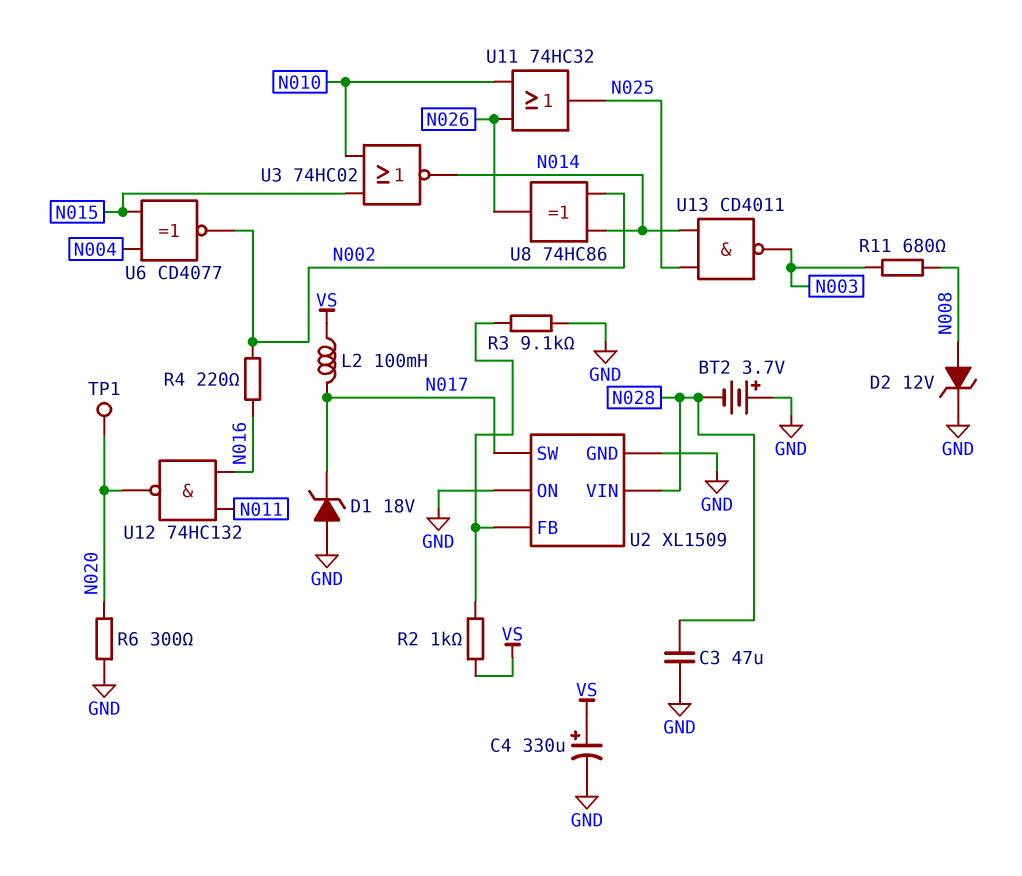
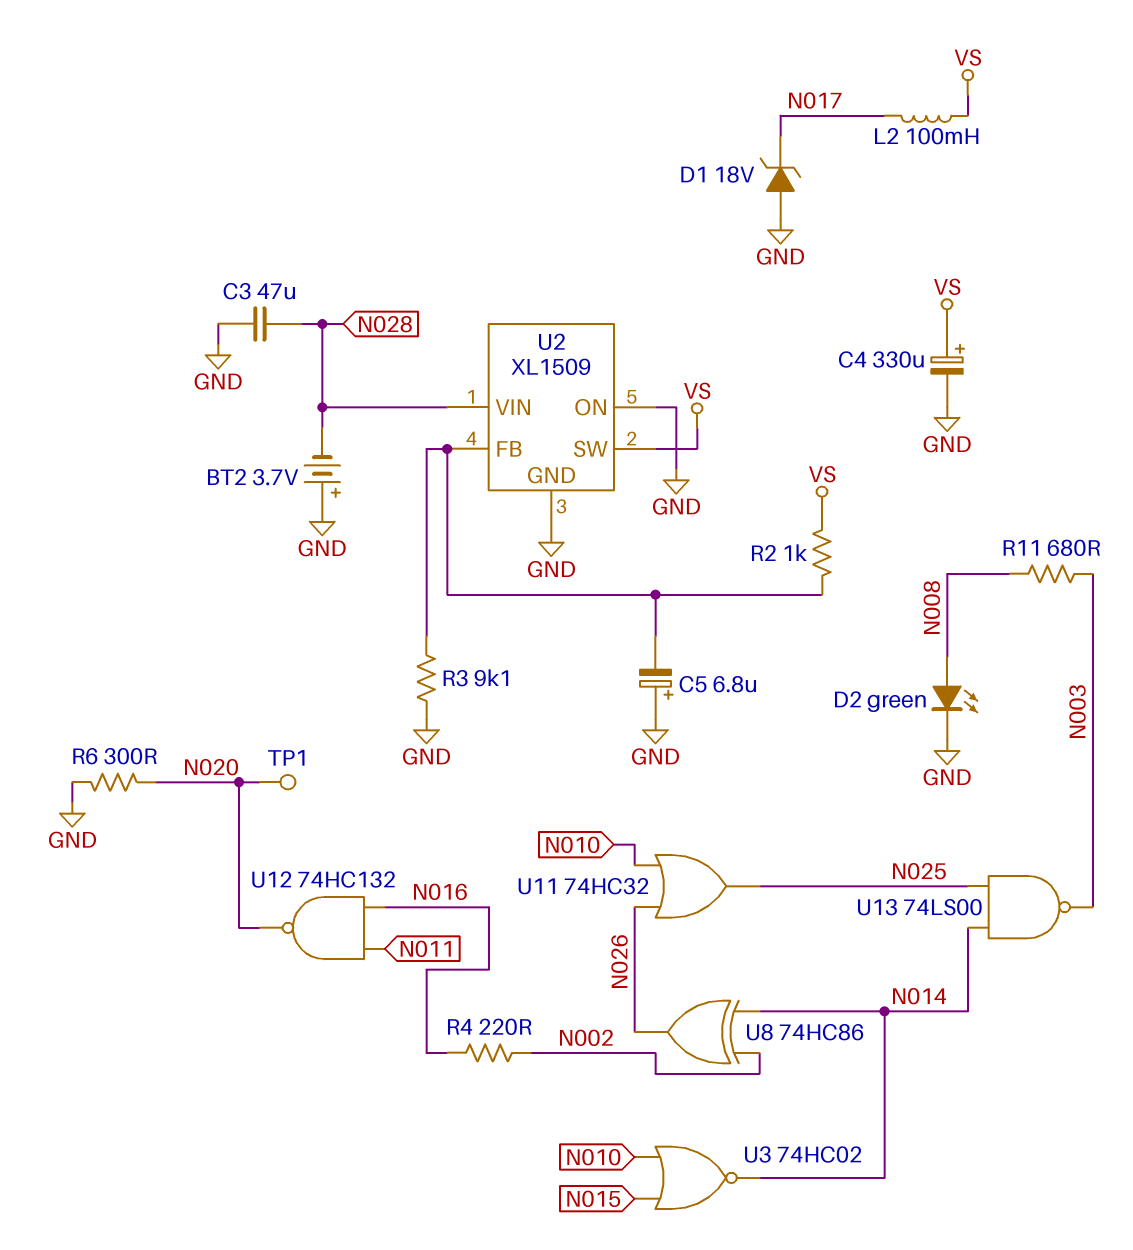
C5: none -> 6.8uF (plus GND, minus U2/FB)
D2: zener 12V (A N008, K GND) -> LED green (A N008, K GND)
U2 pin SW: N017 -> VS
U6: XNOR CD4077 (in N004, in N015, out N002) -> none
U13: NAND CD4011 (in N014, in N025, out N003) -> NAND 74LS00 (in N014, in N025, out N003)

